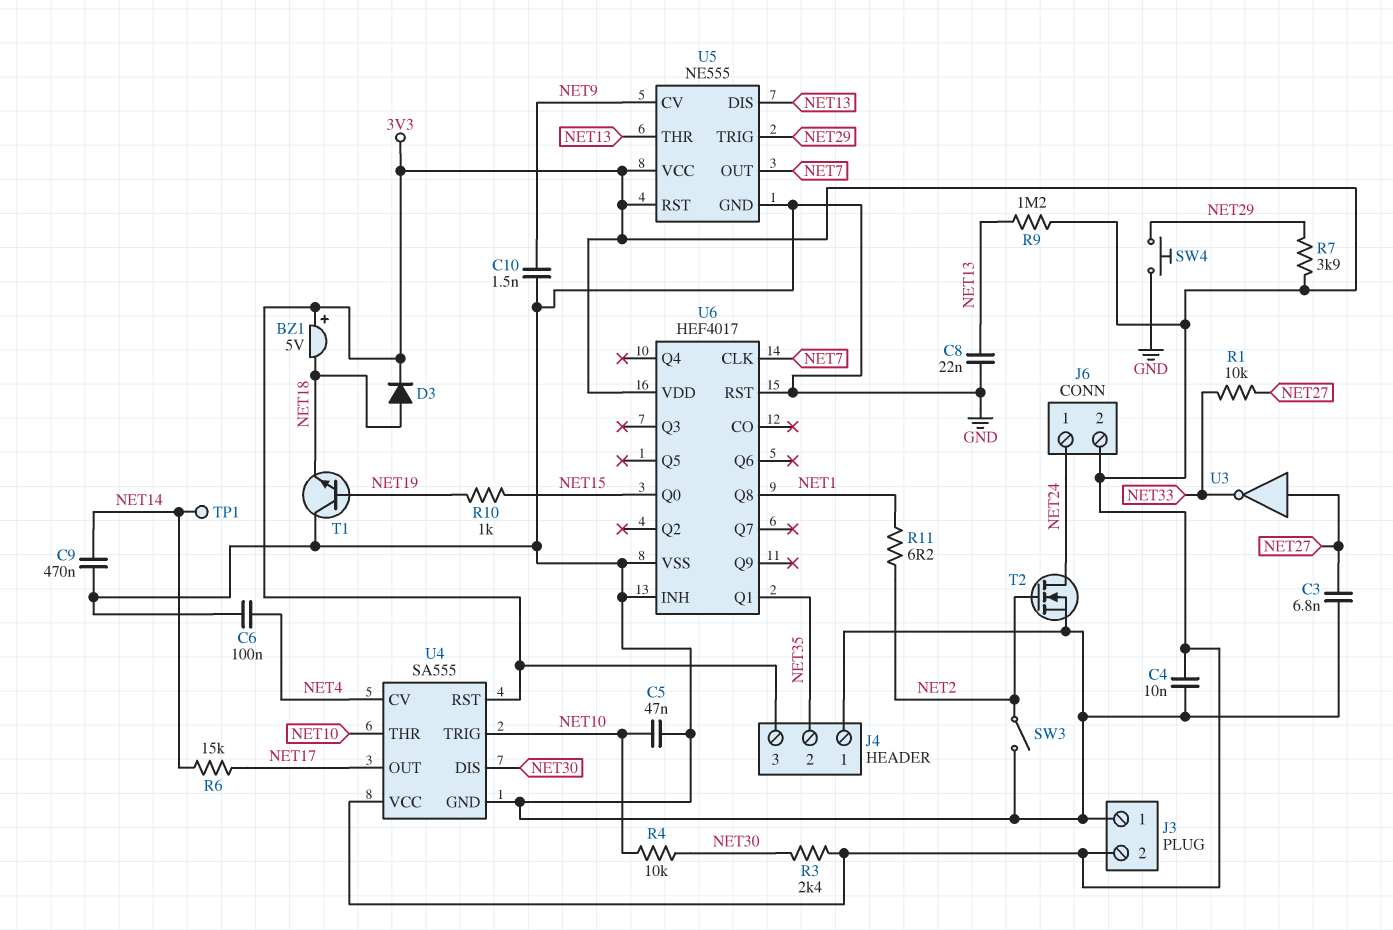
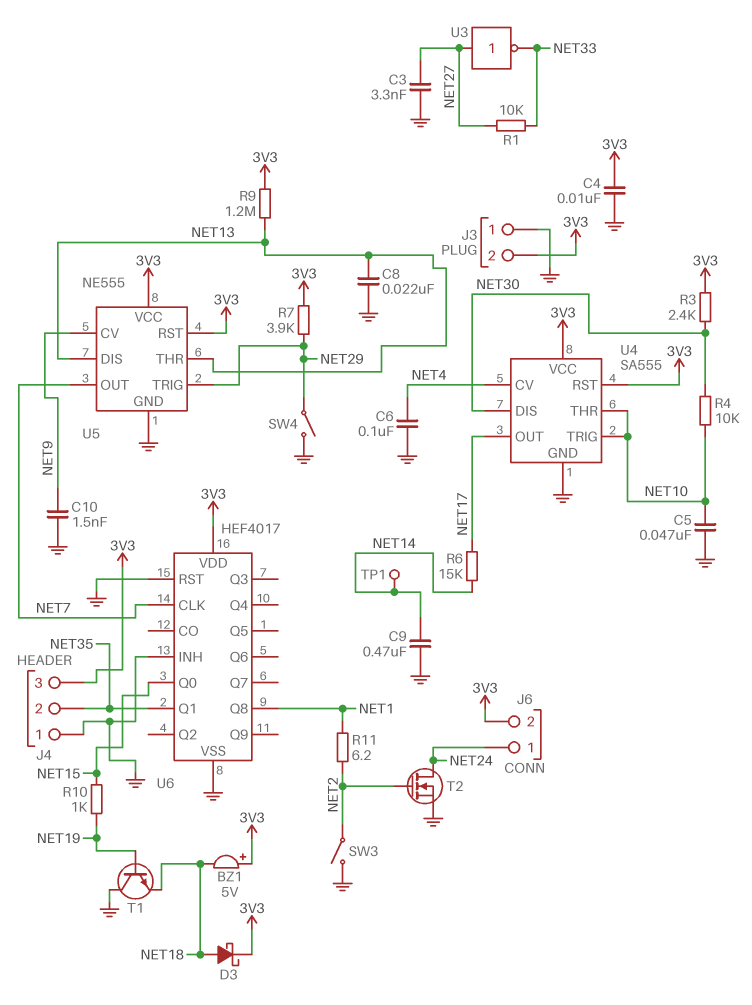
C3: 6.8nF (GND, NET27) -> 3.3nF (GND, NET27)
D3: diode (A NET18, K 3V3) -> schottky (A NET18, K 3V3)
SW4: button (GND, NET29) -> switch (GND, NET29)

